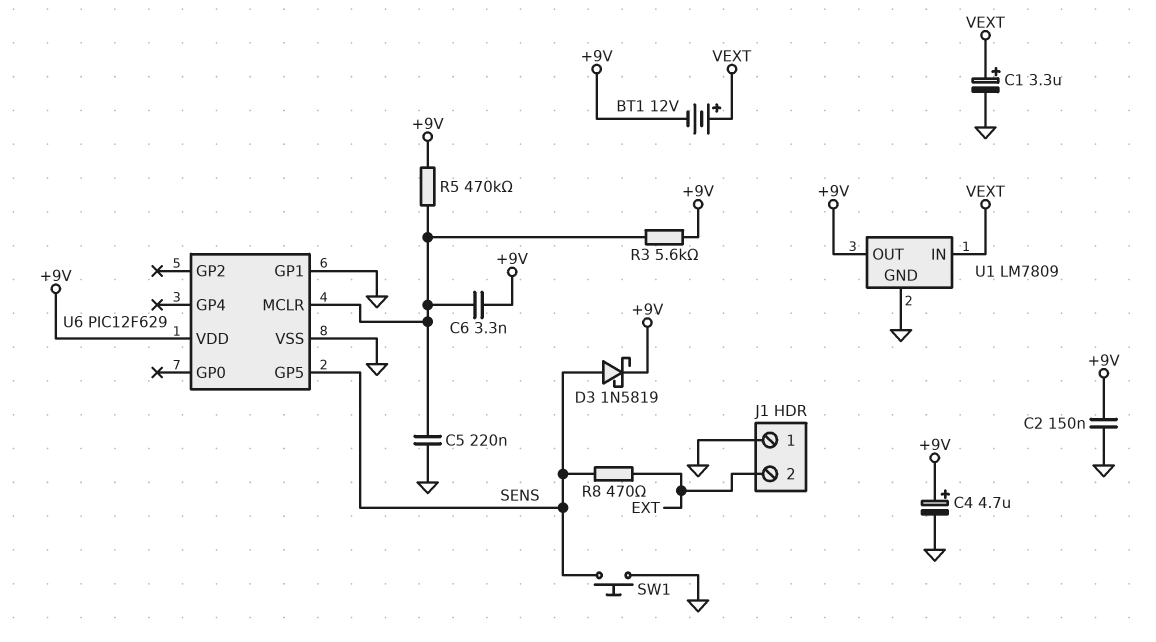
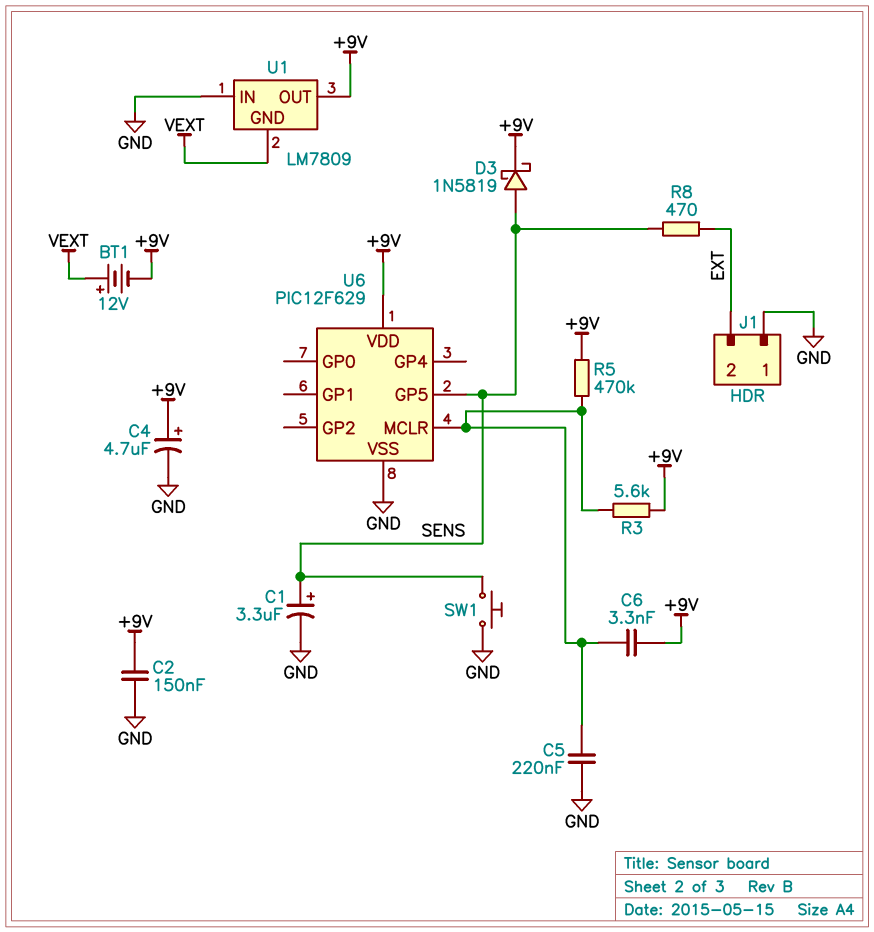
C1: 3.3uF (plus VEXT, minus GND) -> 3.3uF (plus SENS, minus GND)
U1 pin GND: GND -> VEXT
U1 pin IN: VEXT -> GND
U6 pin GP1: GND -> none

